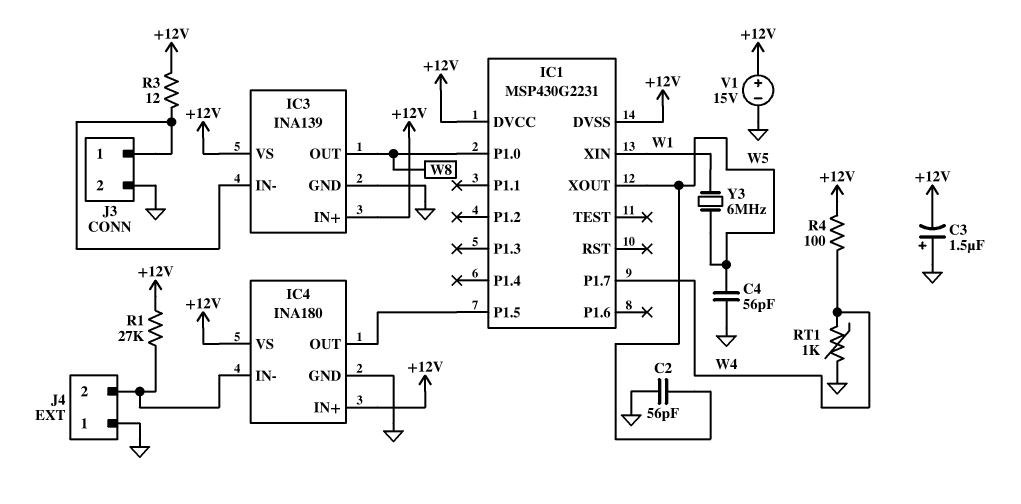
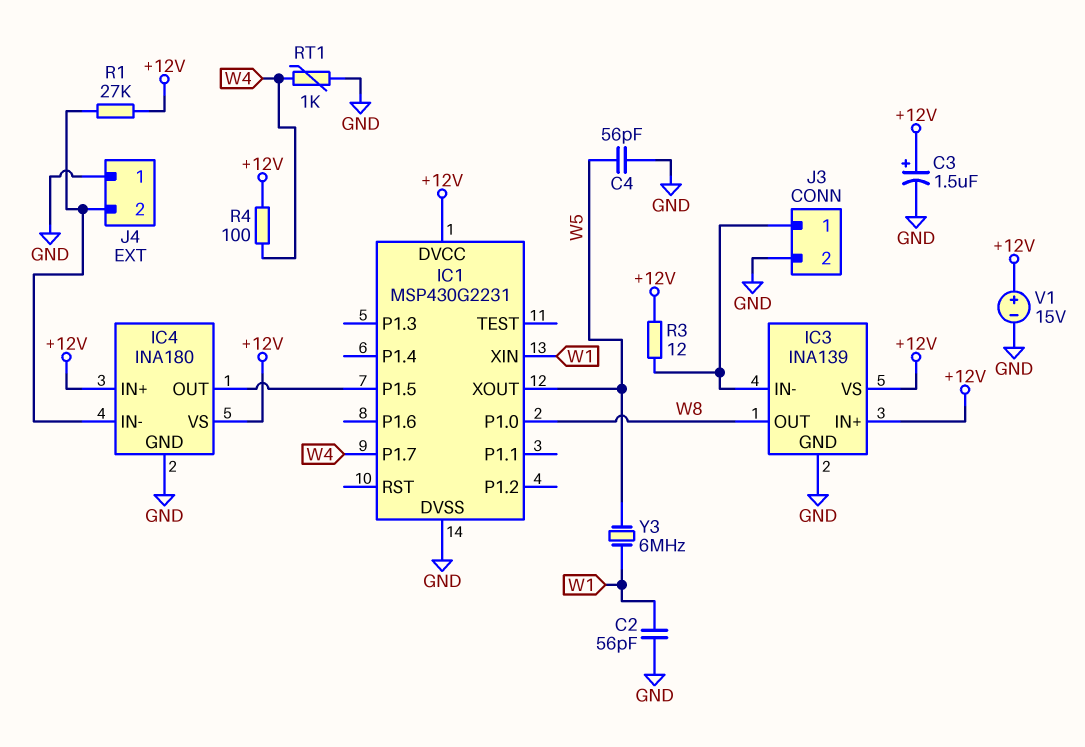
C2: 56pF (GND, W5) -> 56pF (GND, W1)
C3: 1.5uF (plus GND, minus +12V) -> 1.5uF (plus +12V, minus GND)
IC1 pin DVSS: +12V -> GND

